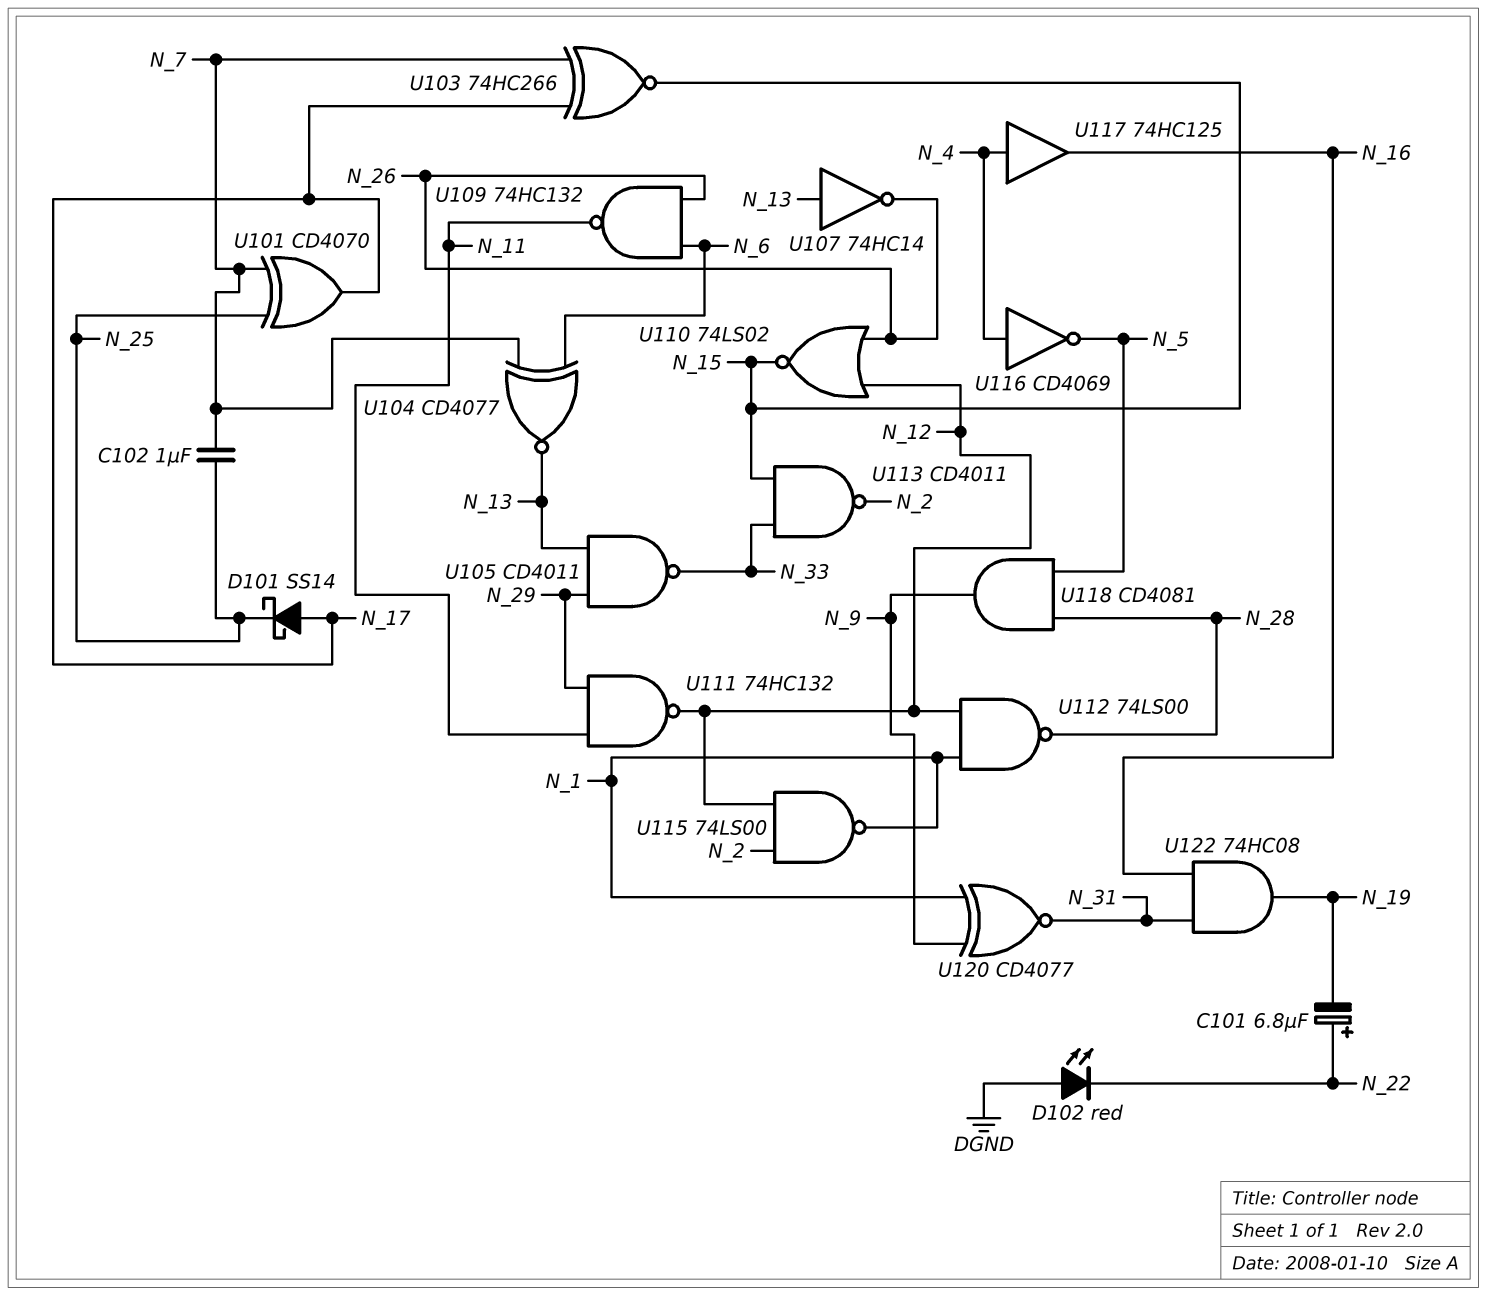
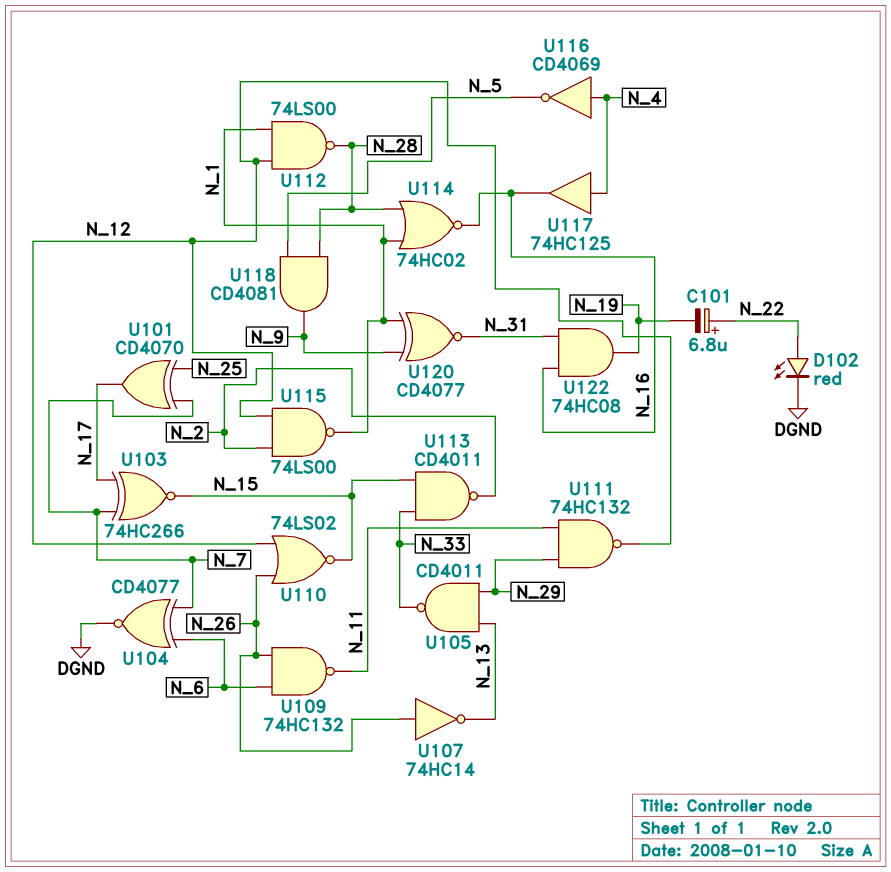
C102: 1uF (N_7, N_25) -> none
D101: schottky SS14 (A N_17, K N_25) -> none
D102: LED red (A DGND, K N_22) -> LED red (A N_22, K DGND)
U104: XNOR CD4077 (in N_6, in N_7, out N_13) -> XNOR CD4077 (in N_6, in N_7, out DGND)
U107: NOT 74HC14 (in N_13, out N_26) -> NOT 74HC14 (in N_26, out N_13)
U114: none -> NOR 74HC02 (in N_1, in N_28, out N_16)

